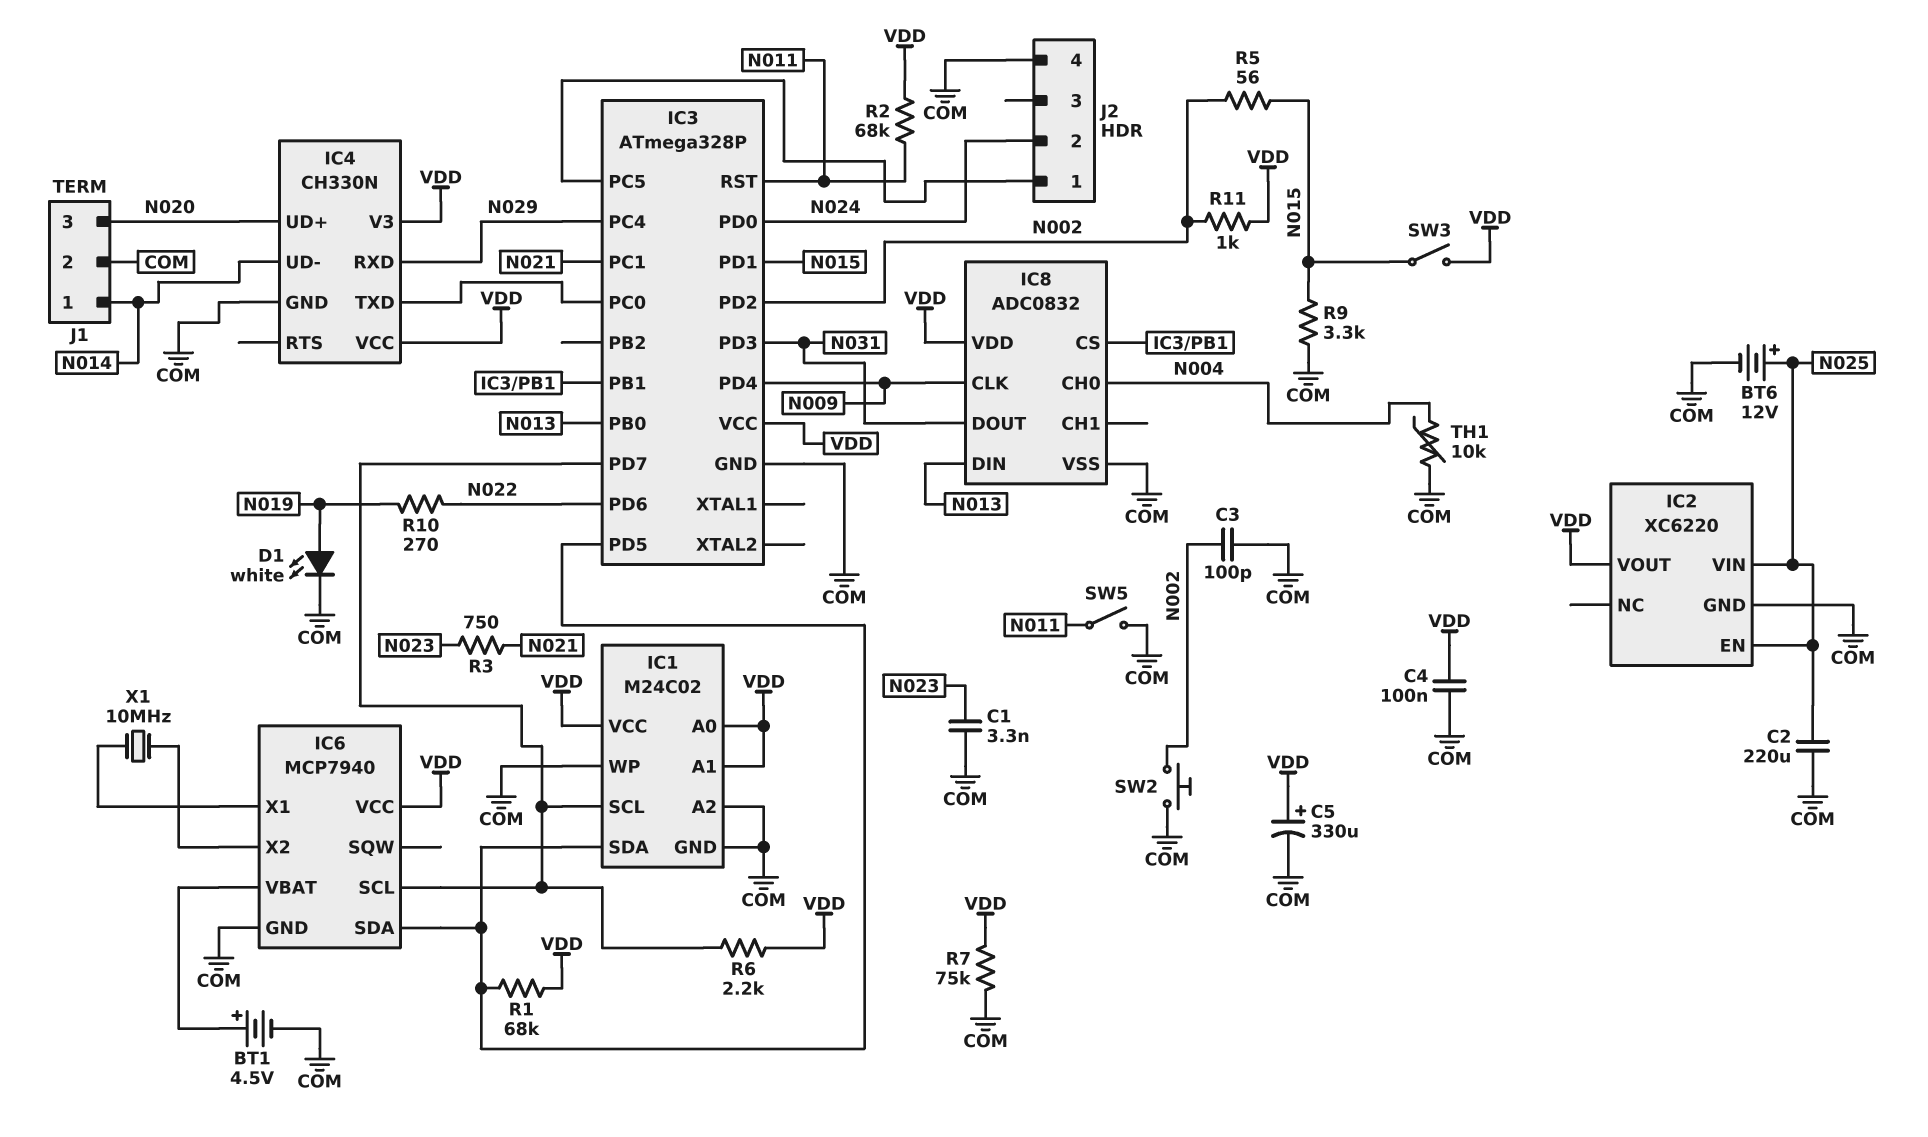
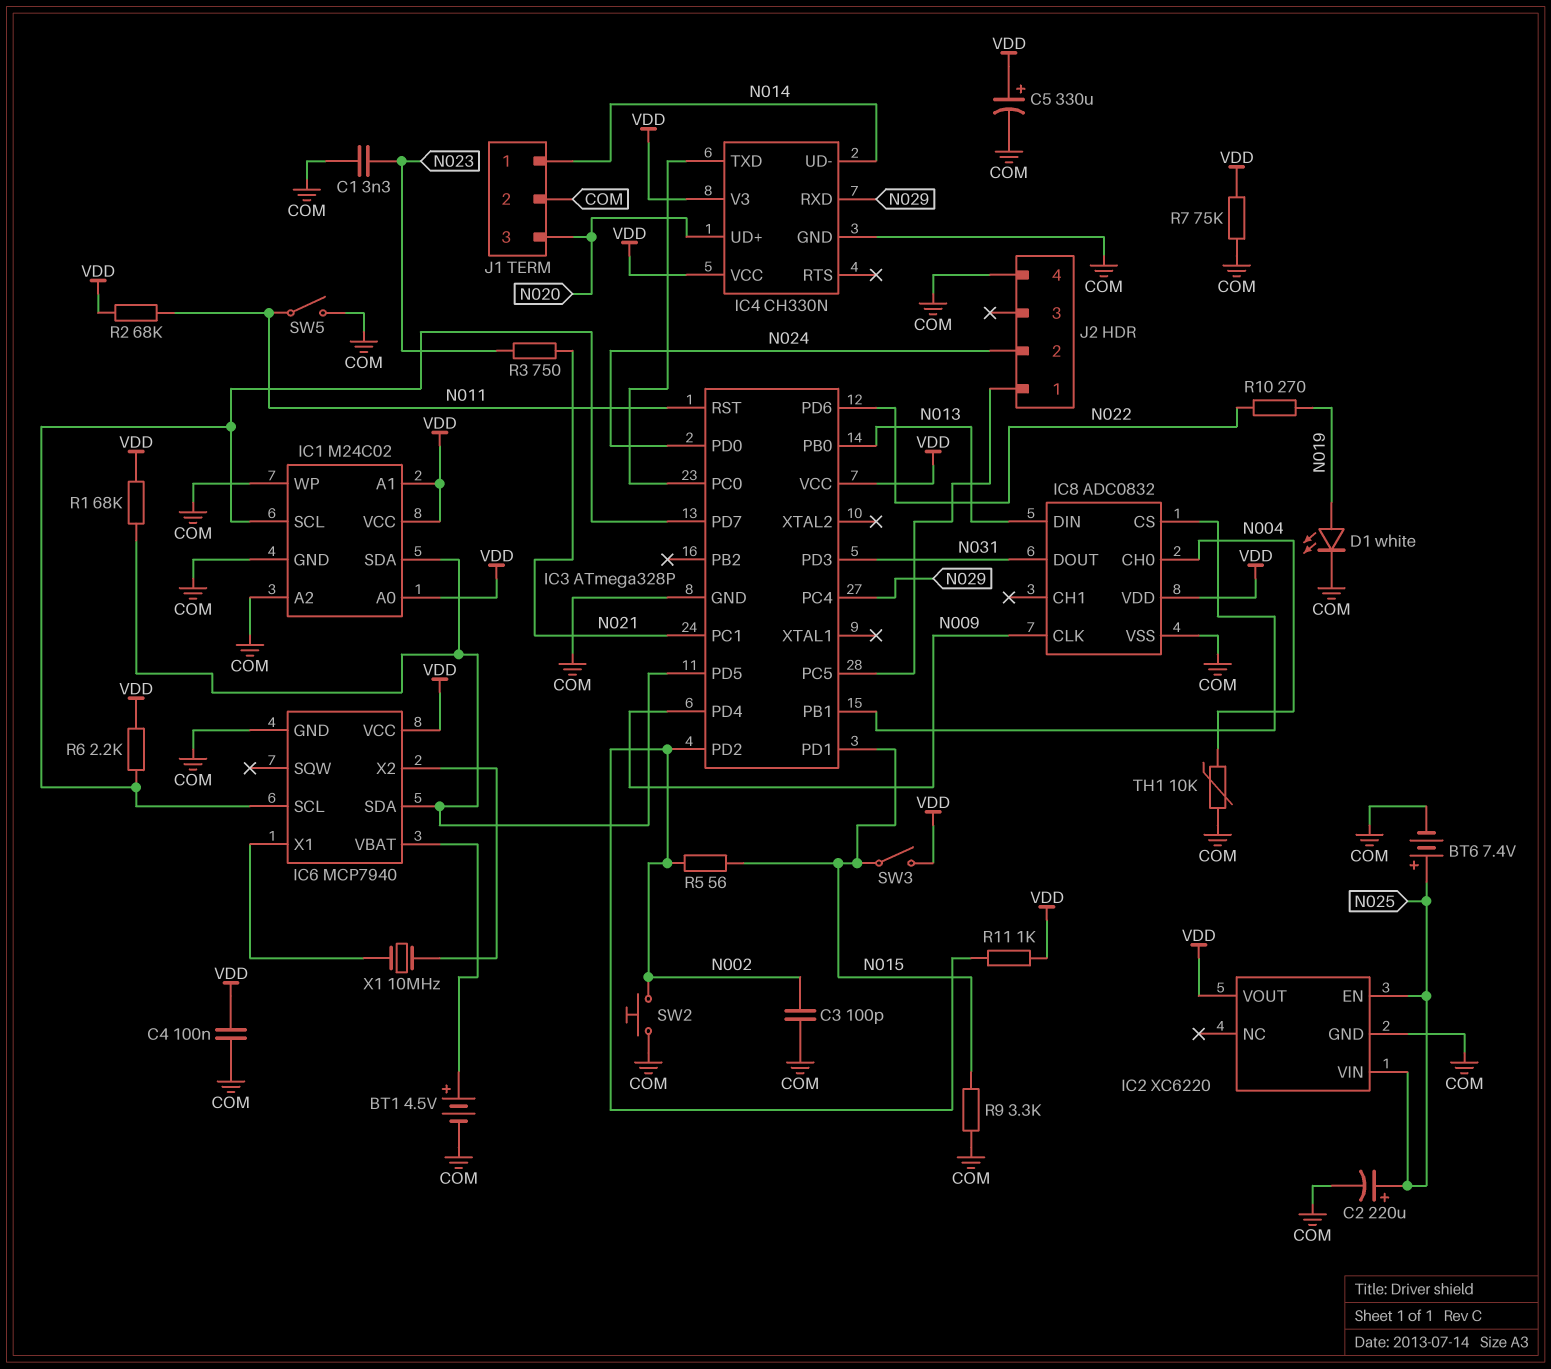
BT6: 12V (plus N025, minus COM) -> 7.4V (plus N025, minus COM)
C2: 220uF (COM, N025) -> 220uF (plus N025, minus COM)

